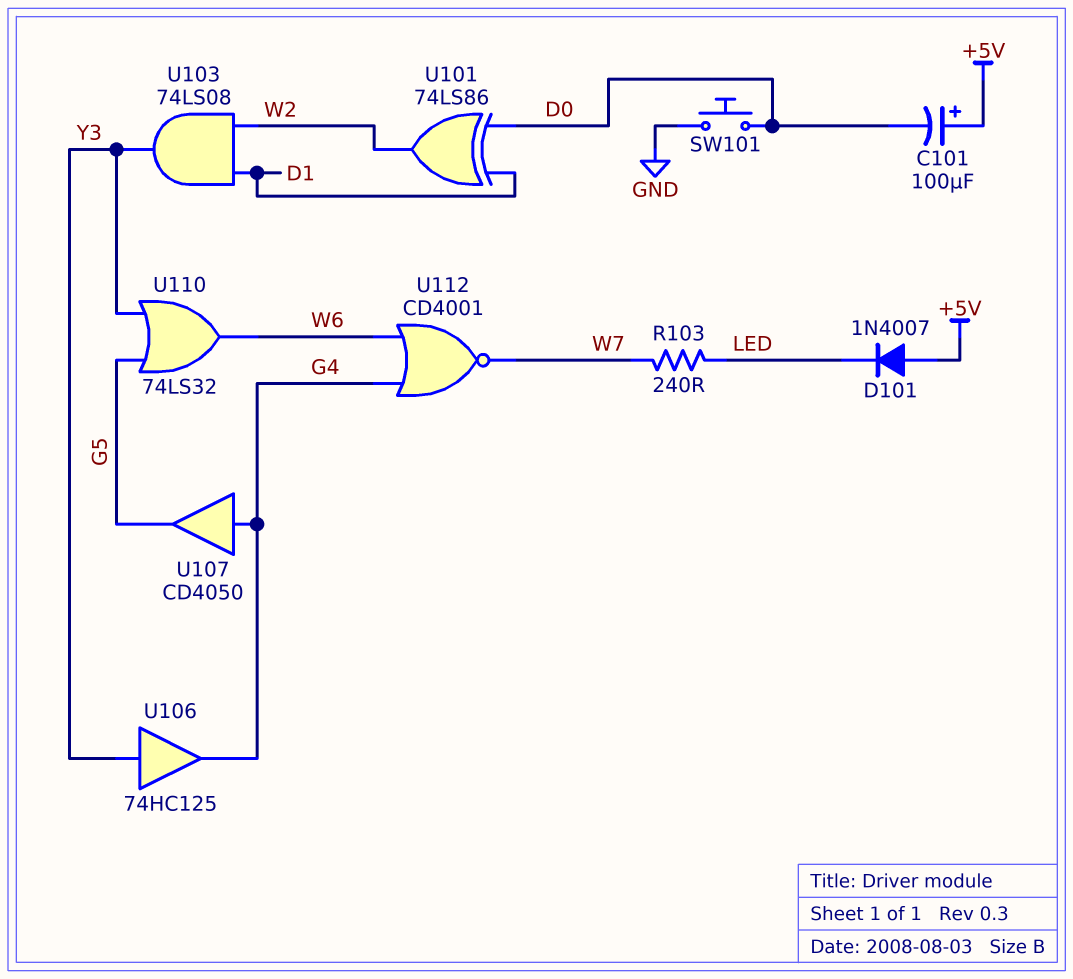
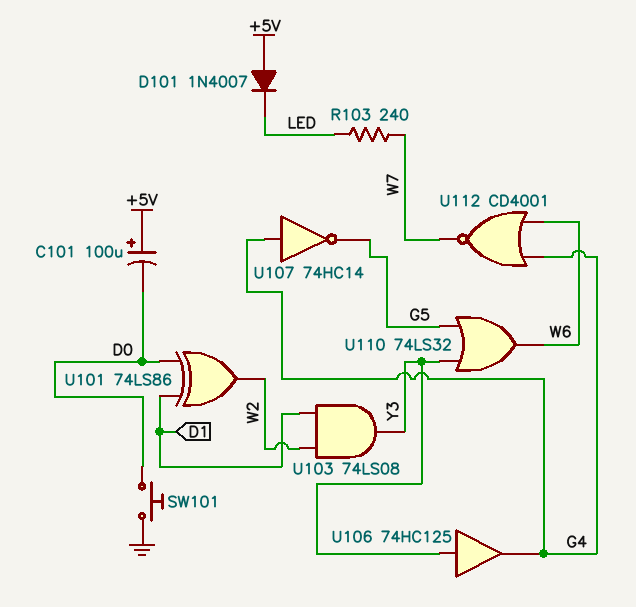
U107: buffer CD4050 (in G4, out G5) -> NOT 74HC14 (in G4, out G5)

